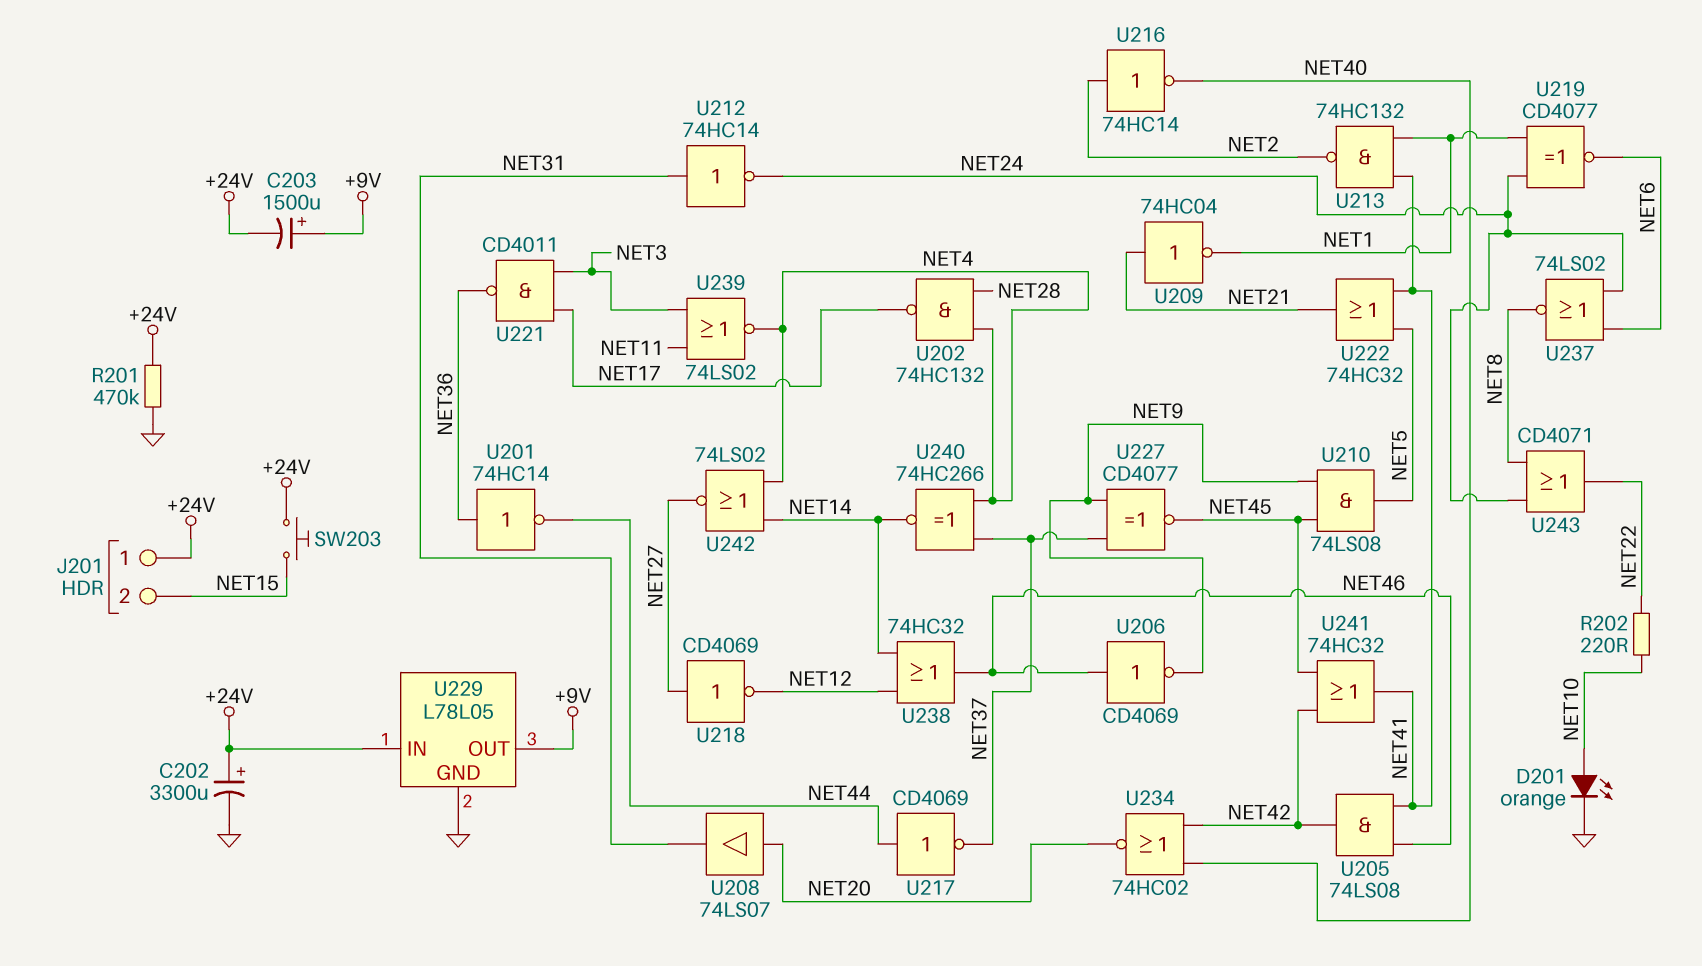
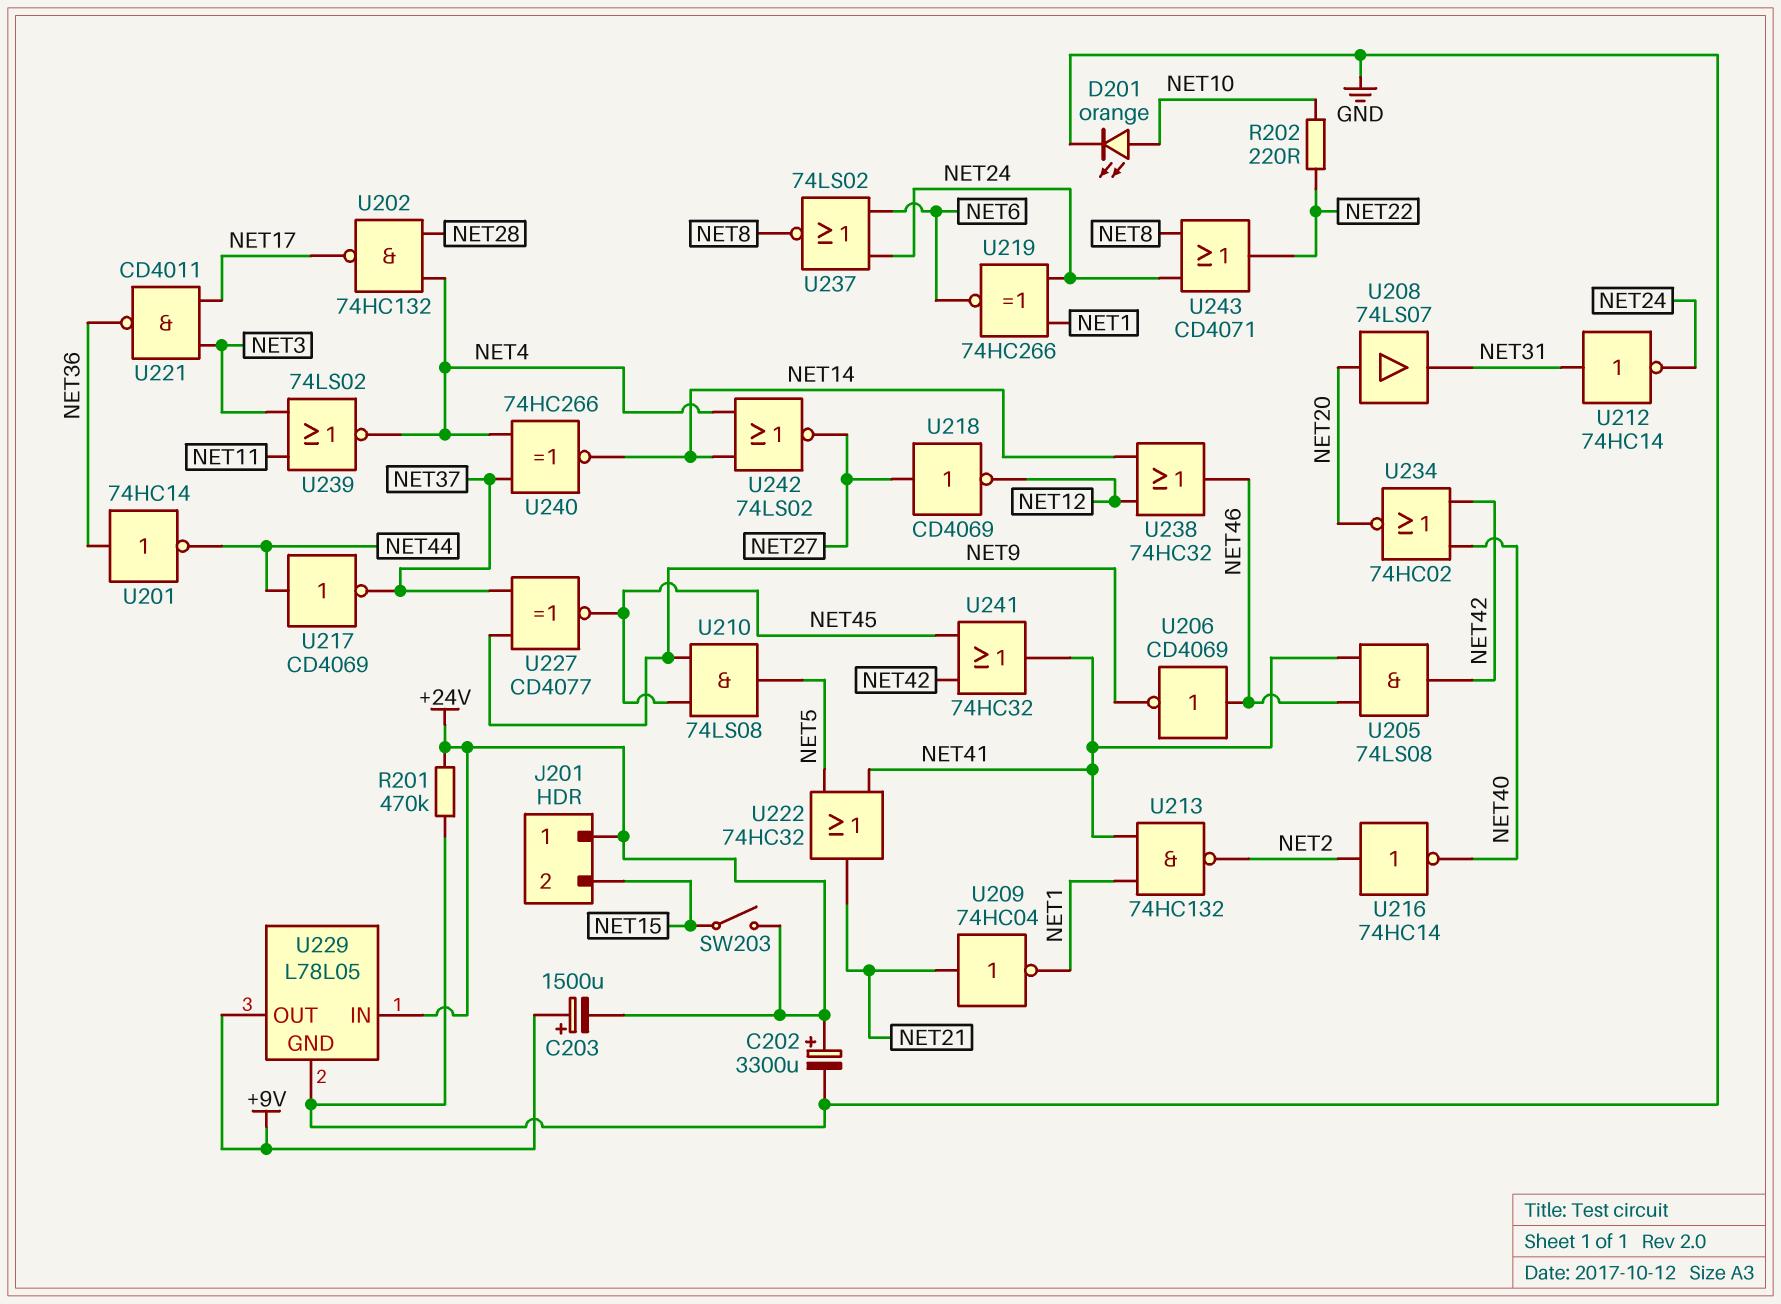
SW203: button (+24V, NET15) -> switch (+24V, NET15)
U219: XNOR CD4077 (in NET1, in NET24, out NET6) -> XNOR 74HC266 (in NET1, in NET24, out NET6)

